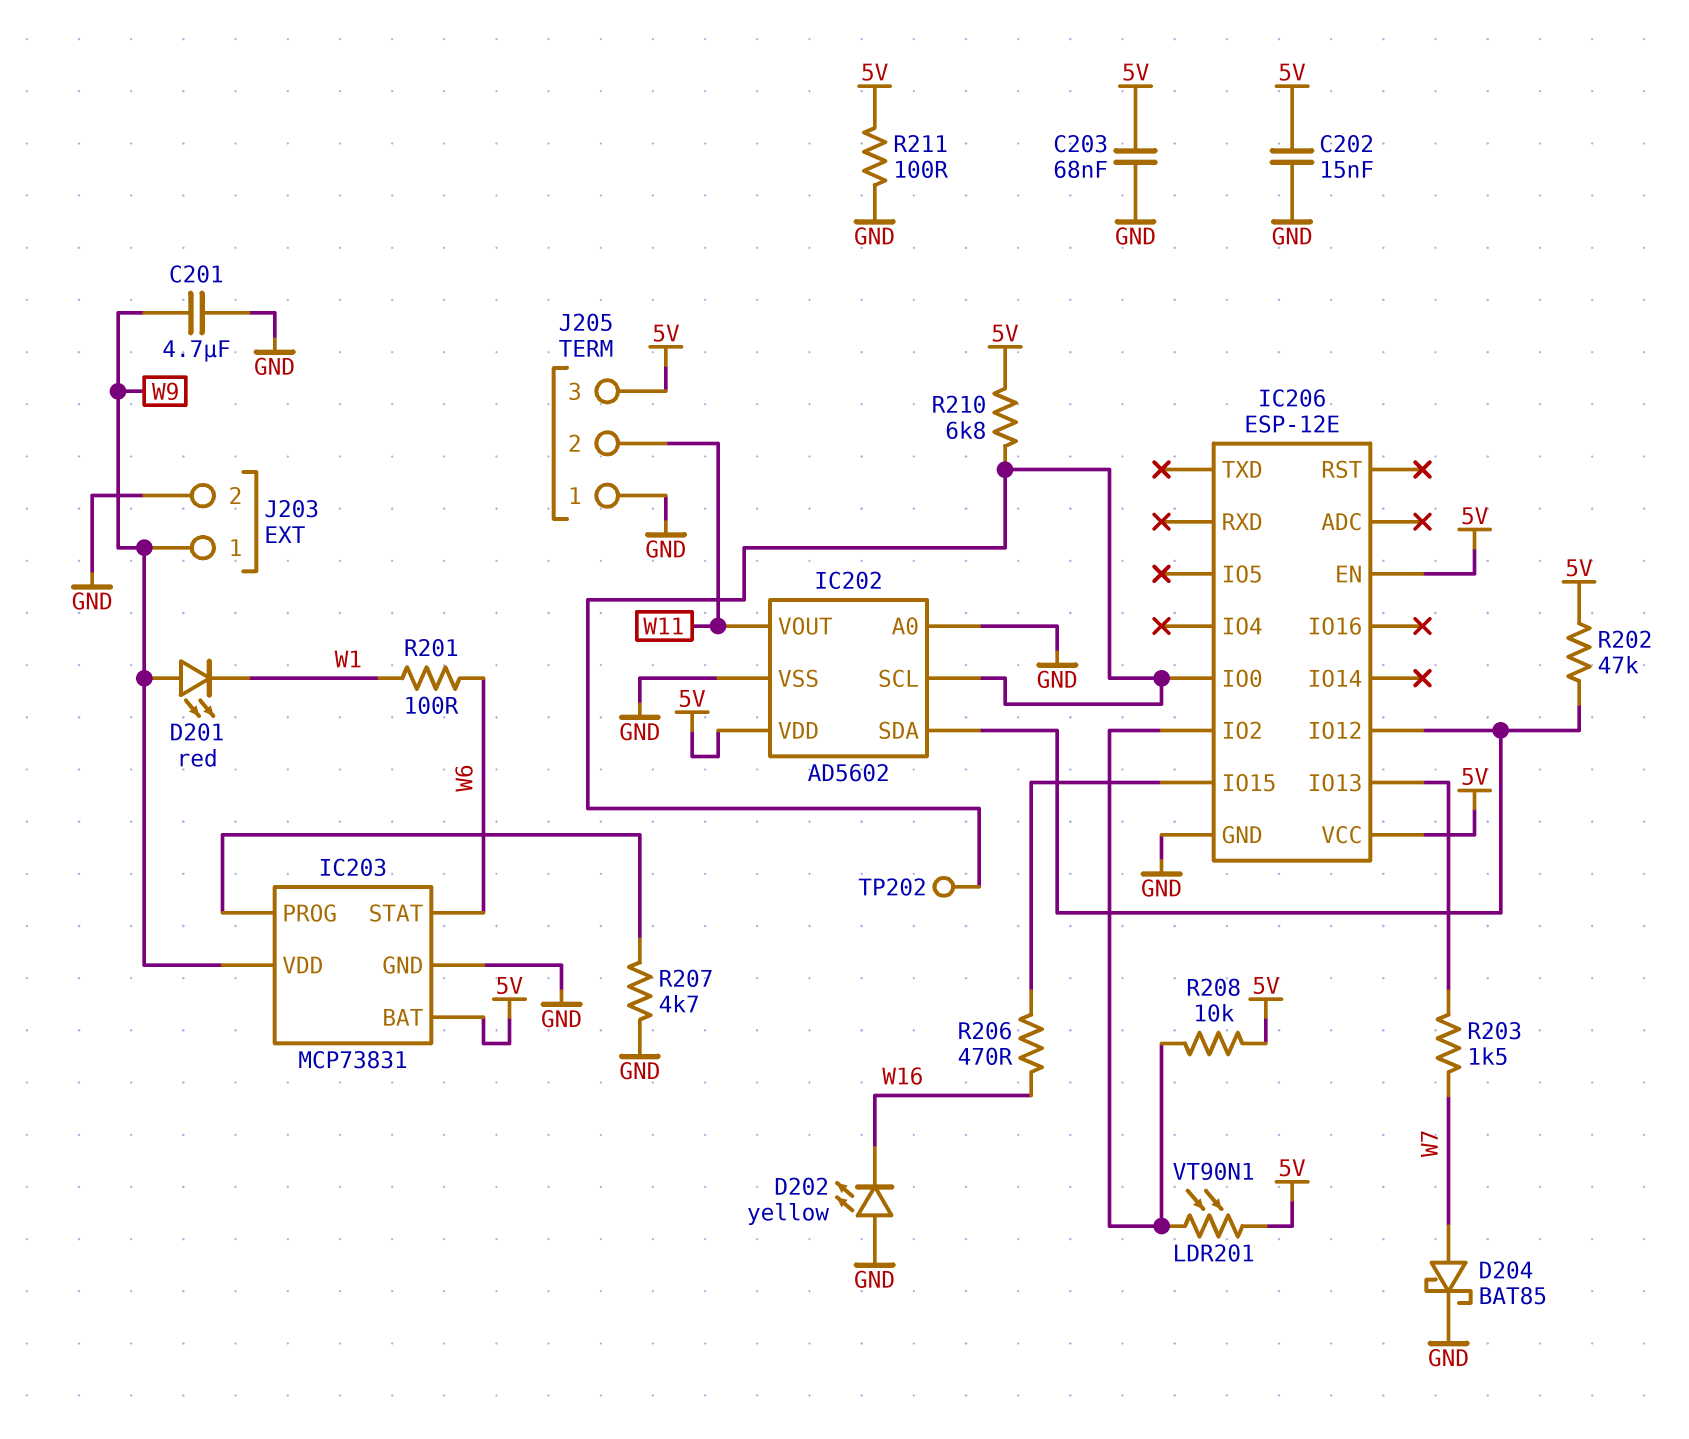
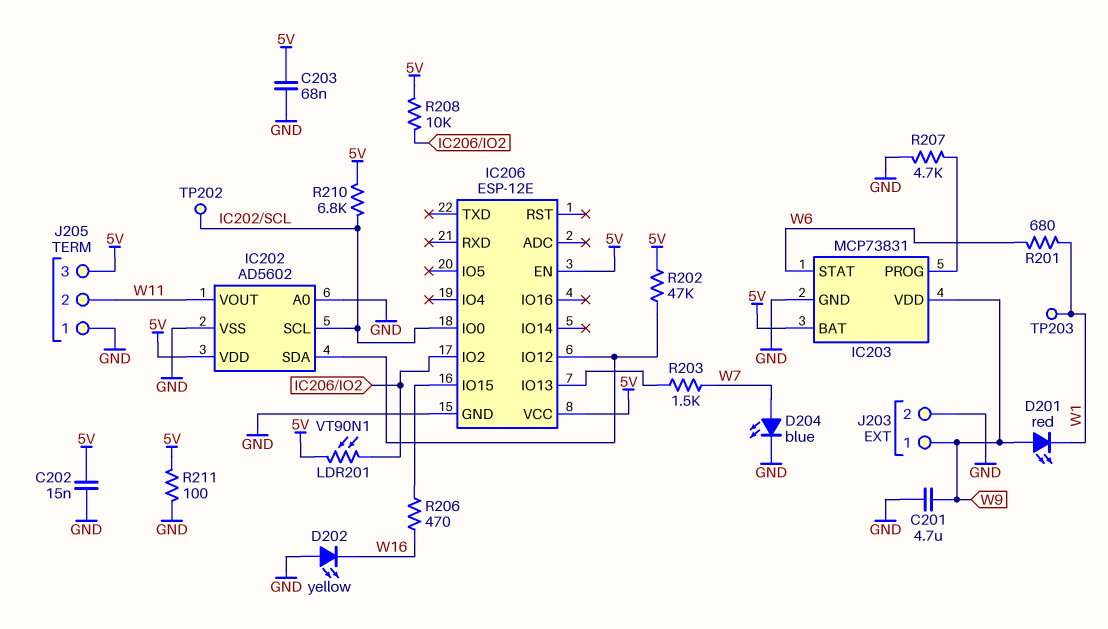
D204: schottky BAT85 (A W7, K GND) -> LED blue (A W7, K GND)
R201: 100 (W1, W6) -> 680 (W1, W6)
TP203: none -> test point (W1)

